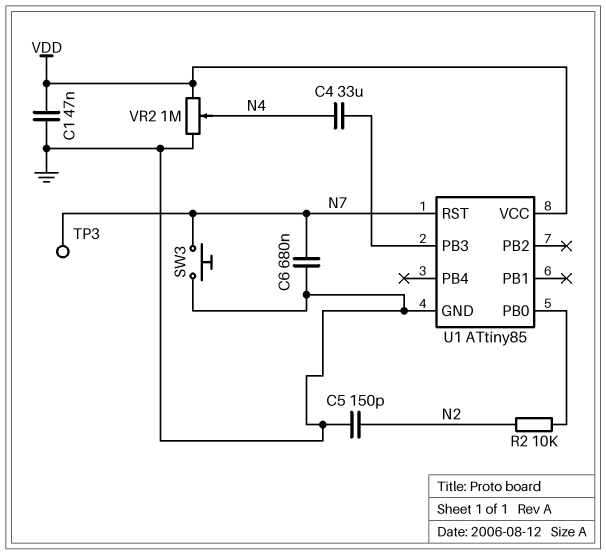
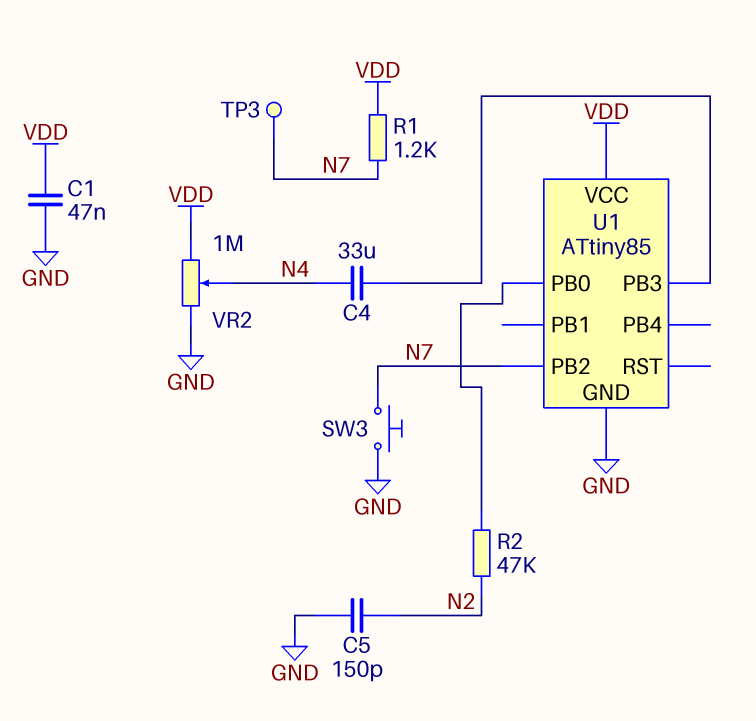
C6: 680nF (GND, N7) -> none
R1: none -> 1.2k (N7, VDD)
R2: 10k (N2, U1/PB0) -> 47k (N2, U1/PB0)
U1 pin PB2: none -> N7
U1 pin RST: N7 -> none

